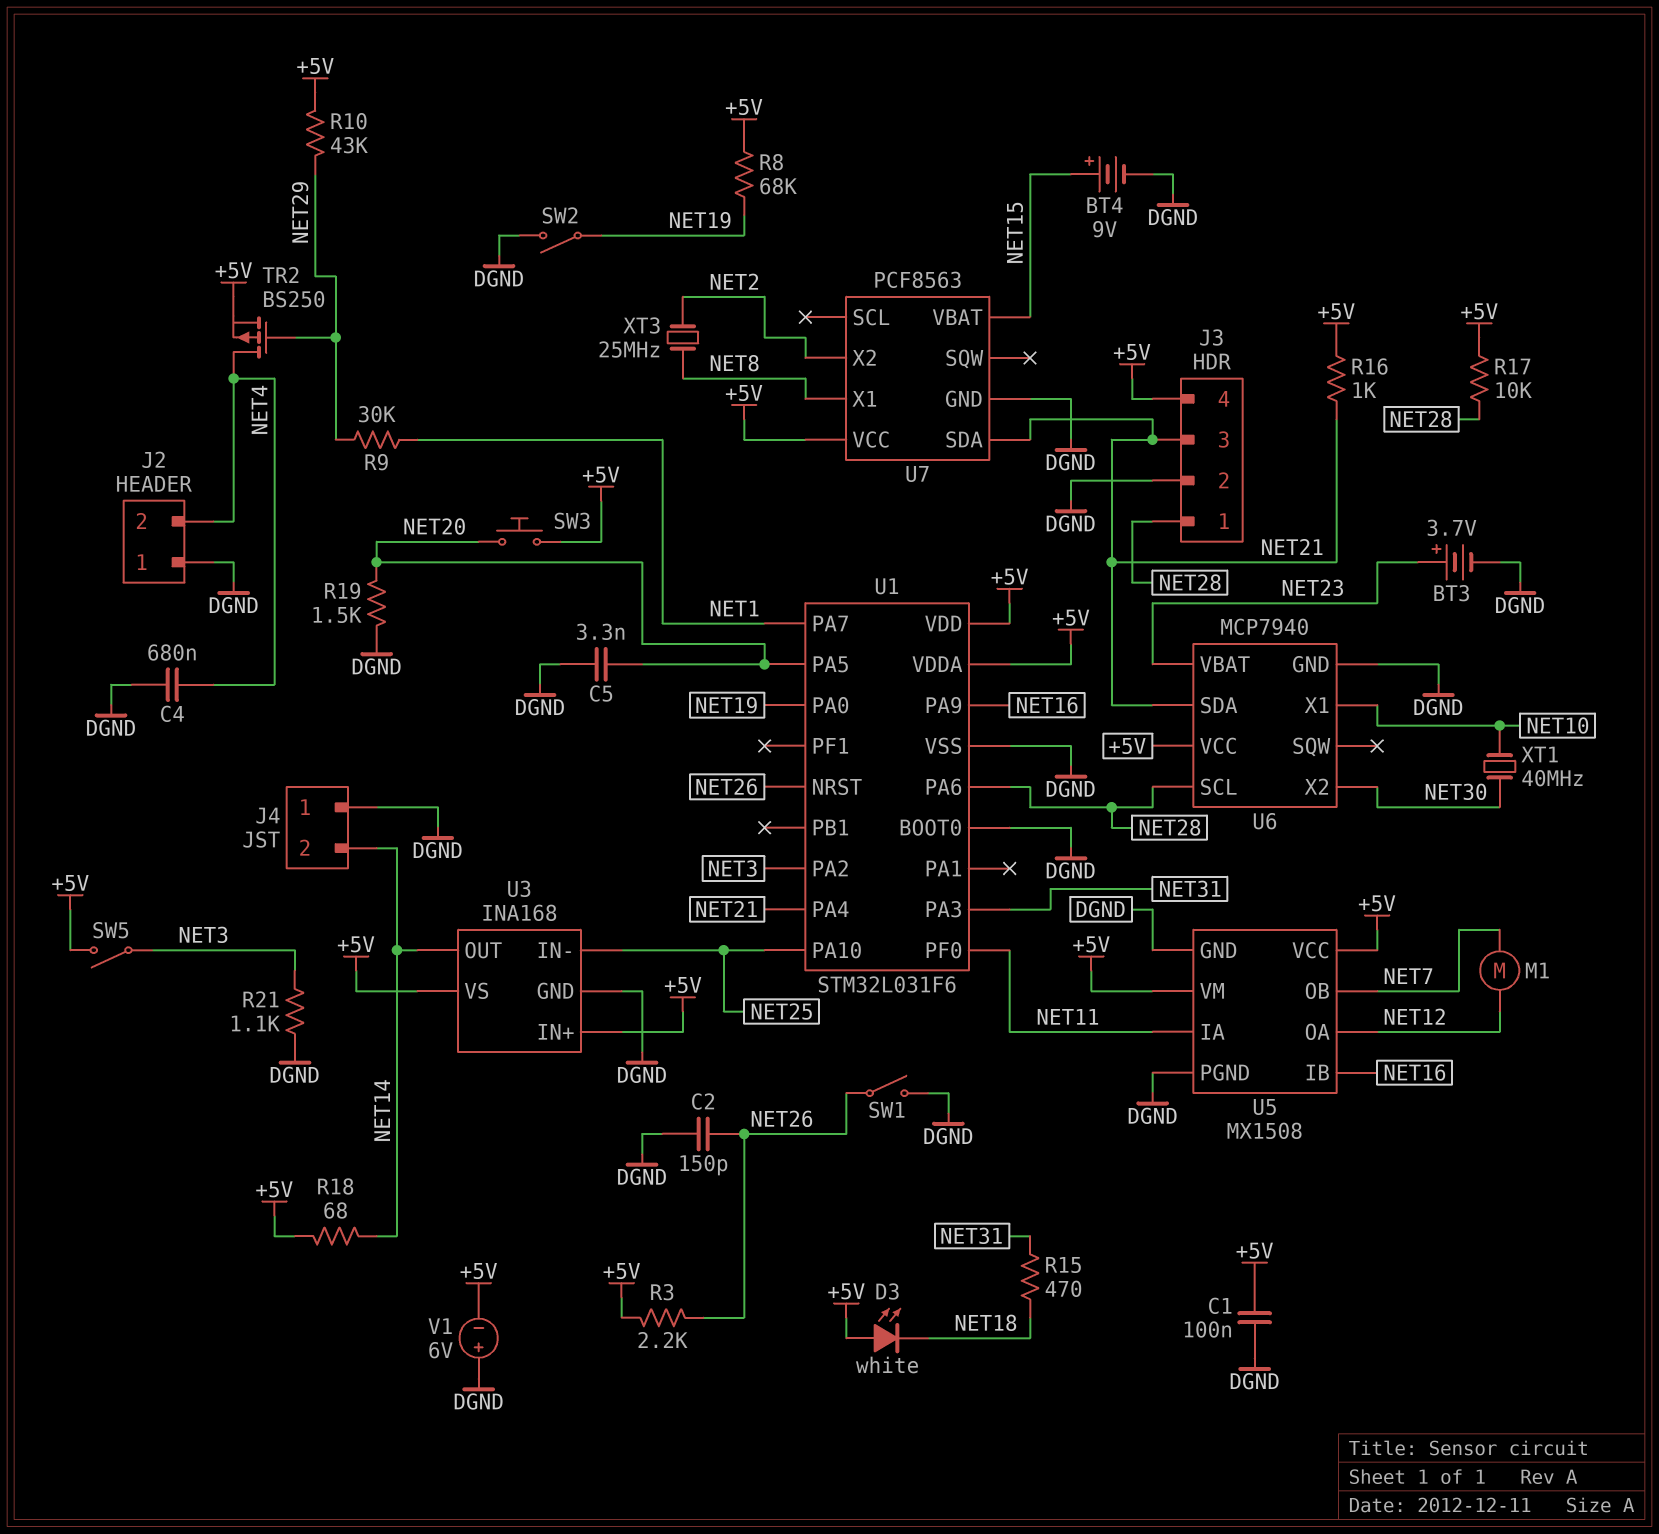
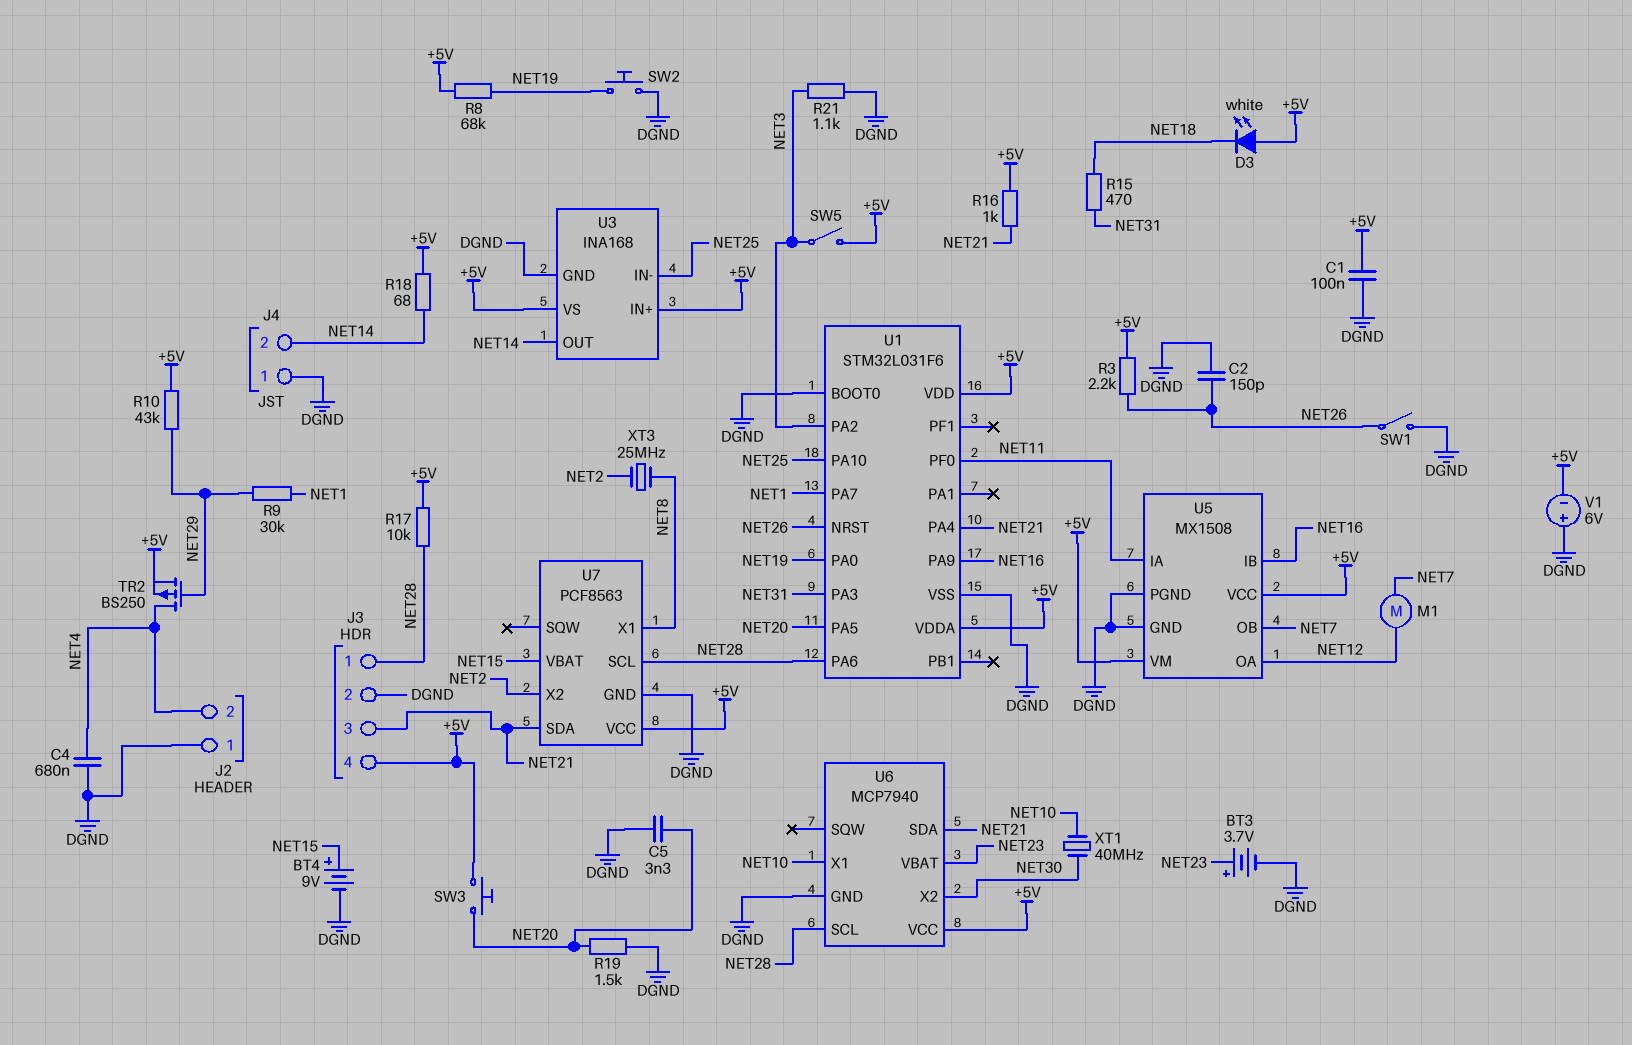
SW2: switch (DGND, NET19) -> button (DGND, NET19)
U7 pin SCL: none -> NET28

